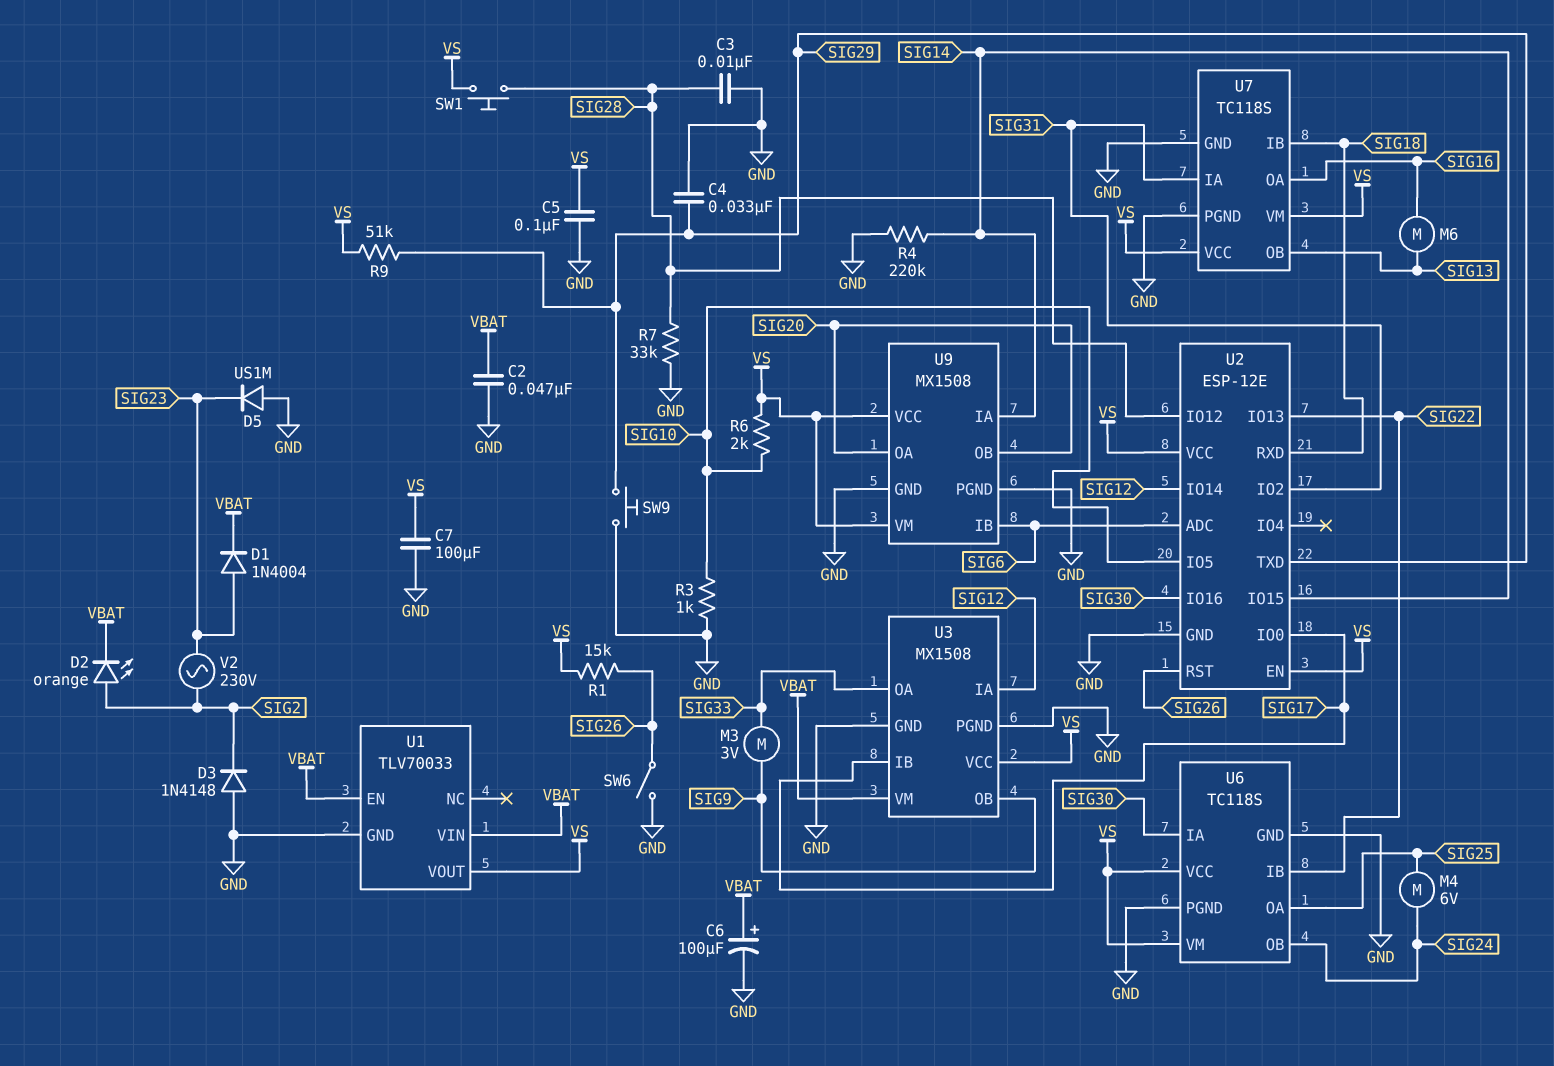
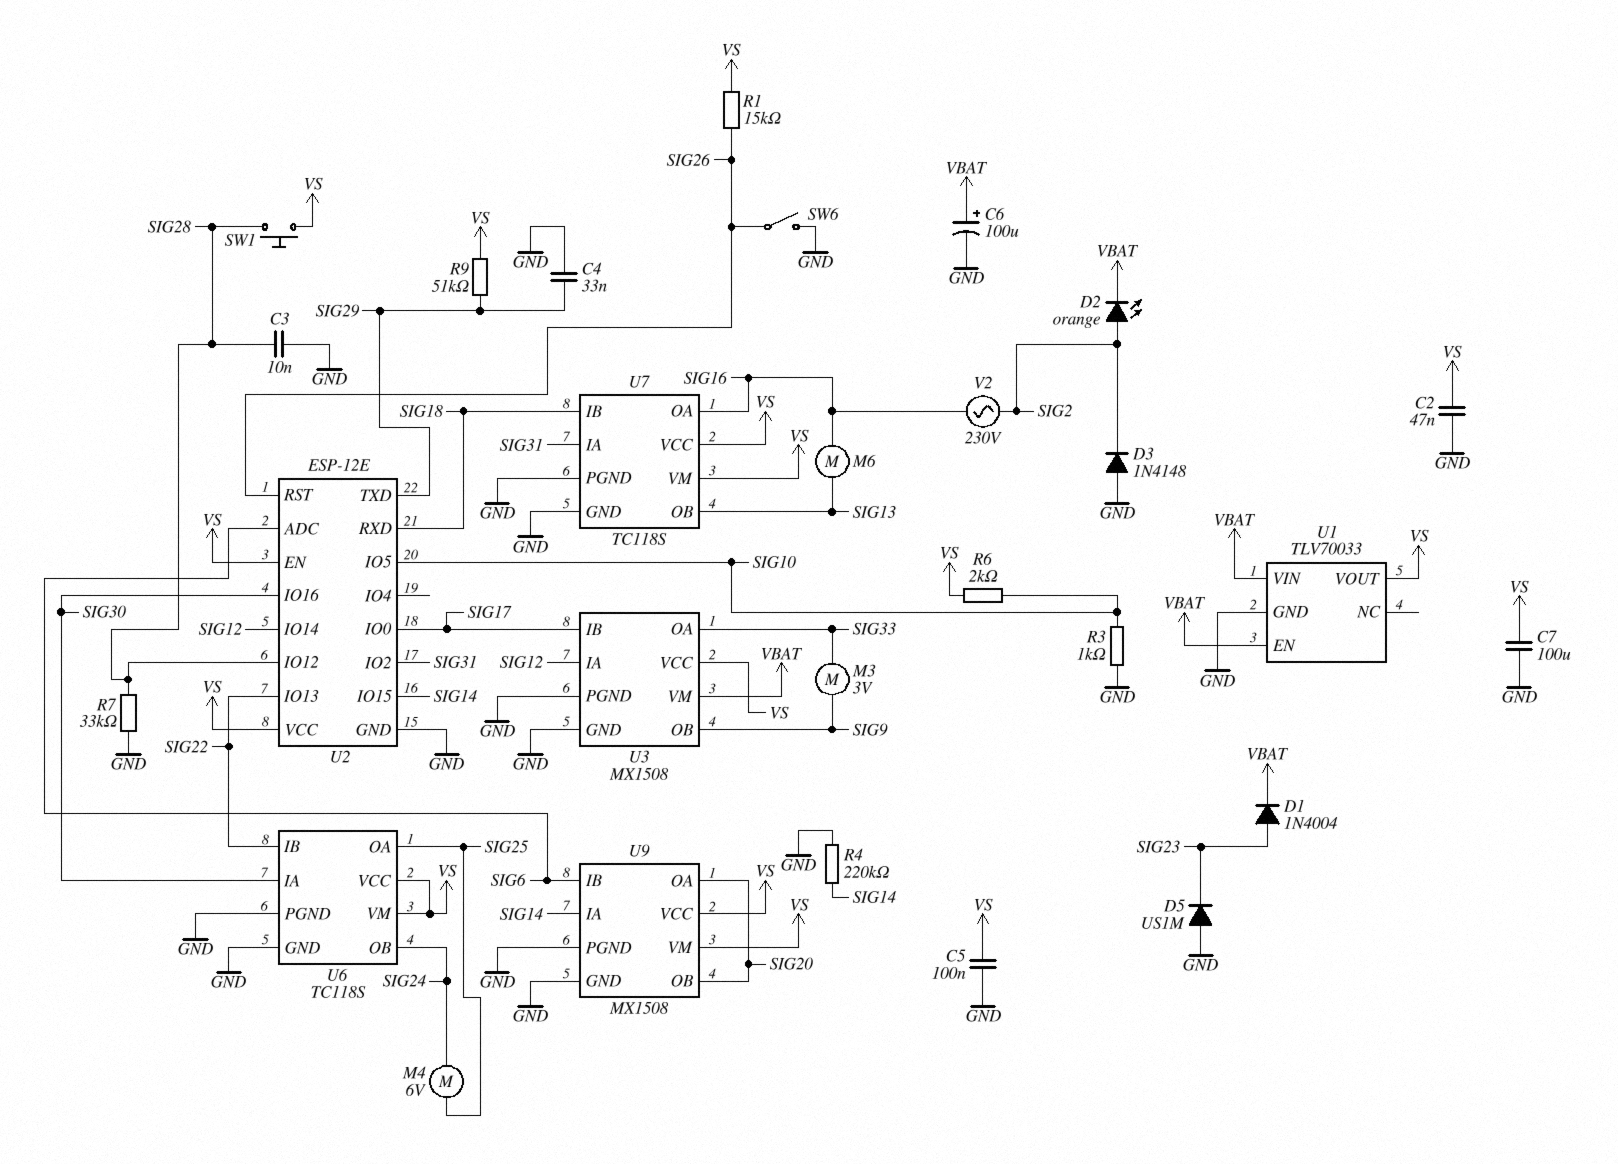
C2: 47nF (GND, VBAT) -> 47nF (GND, VS)
SW9: button (GND, SIG29) -> none
V2: AC 230V (SIG2, SIG23) -> AC 230V (SIG2, SIG16)

